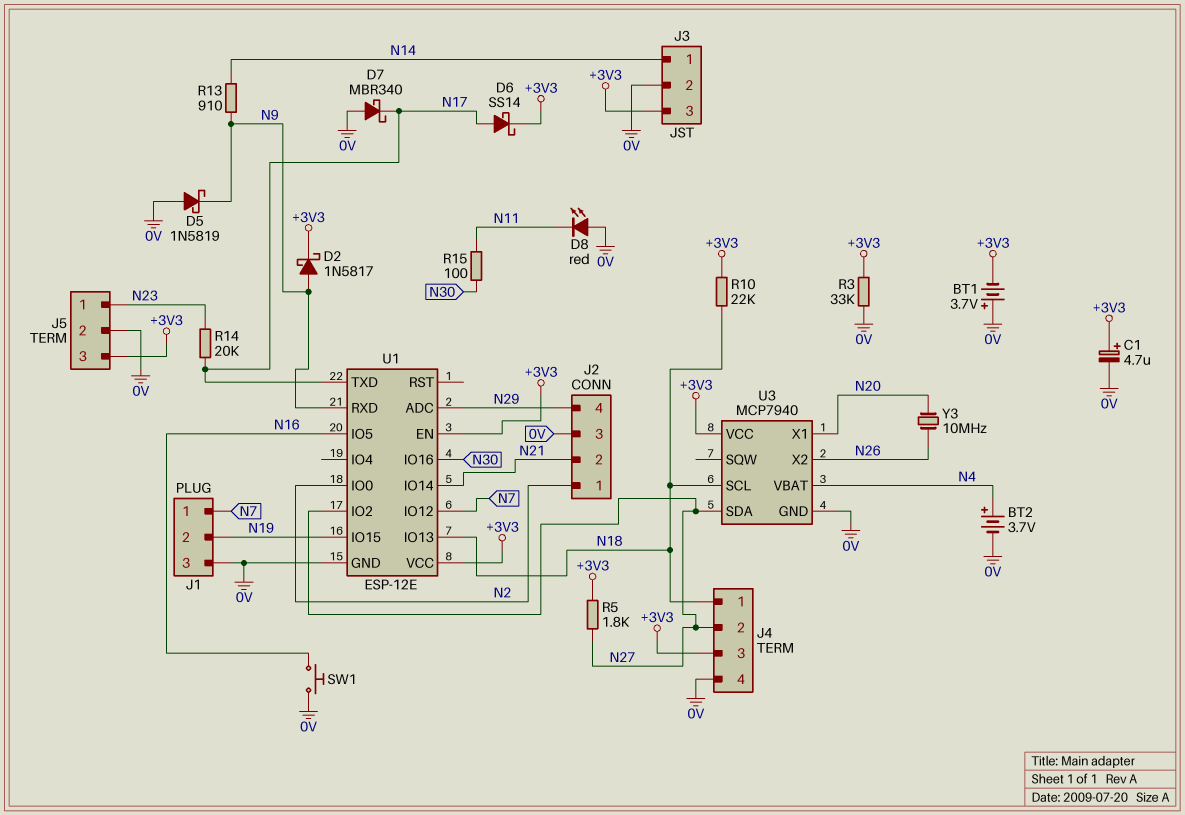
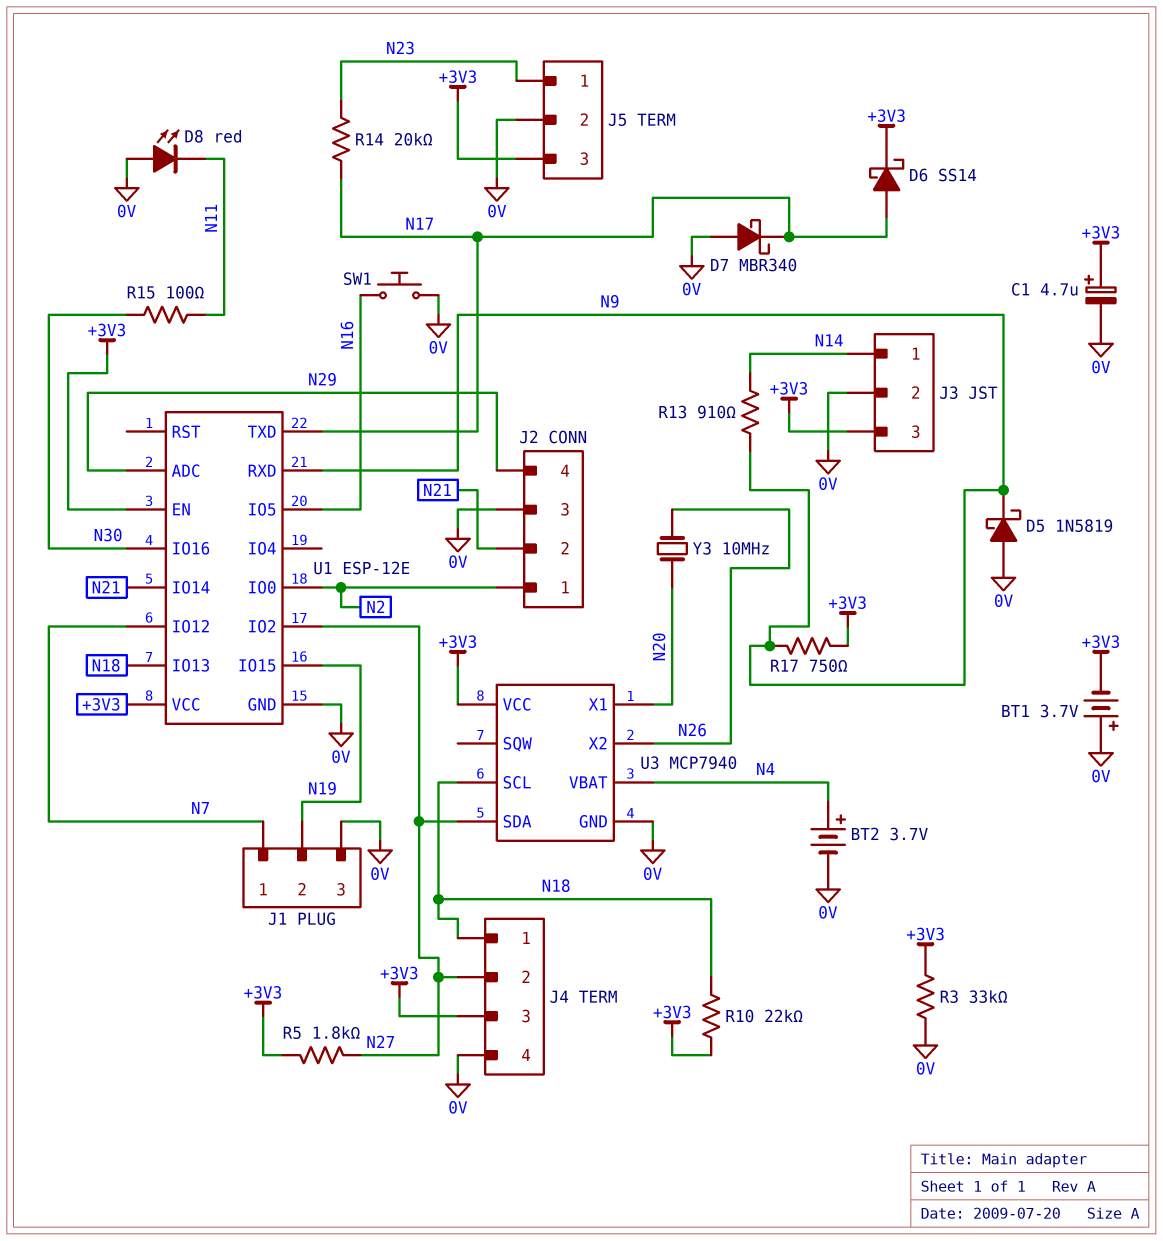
D2: schottky 1N5817 (A N9, K +3V3) -> none
R17: none -> 750 (+3V3, N9)

